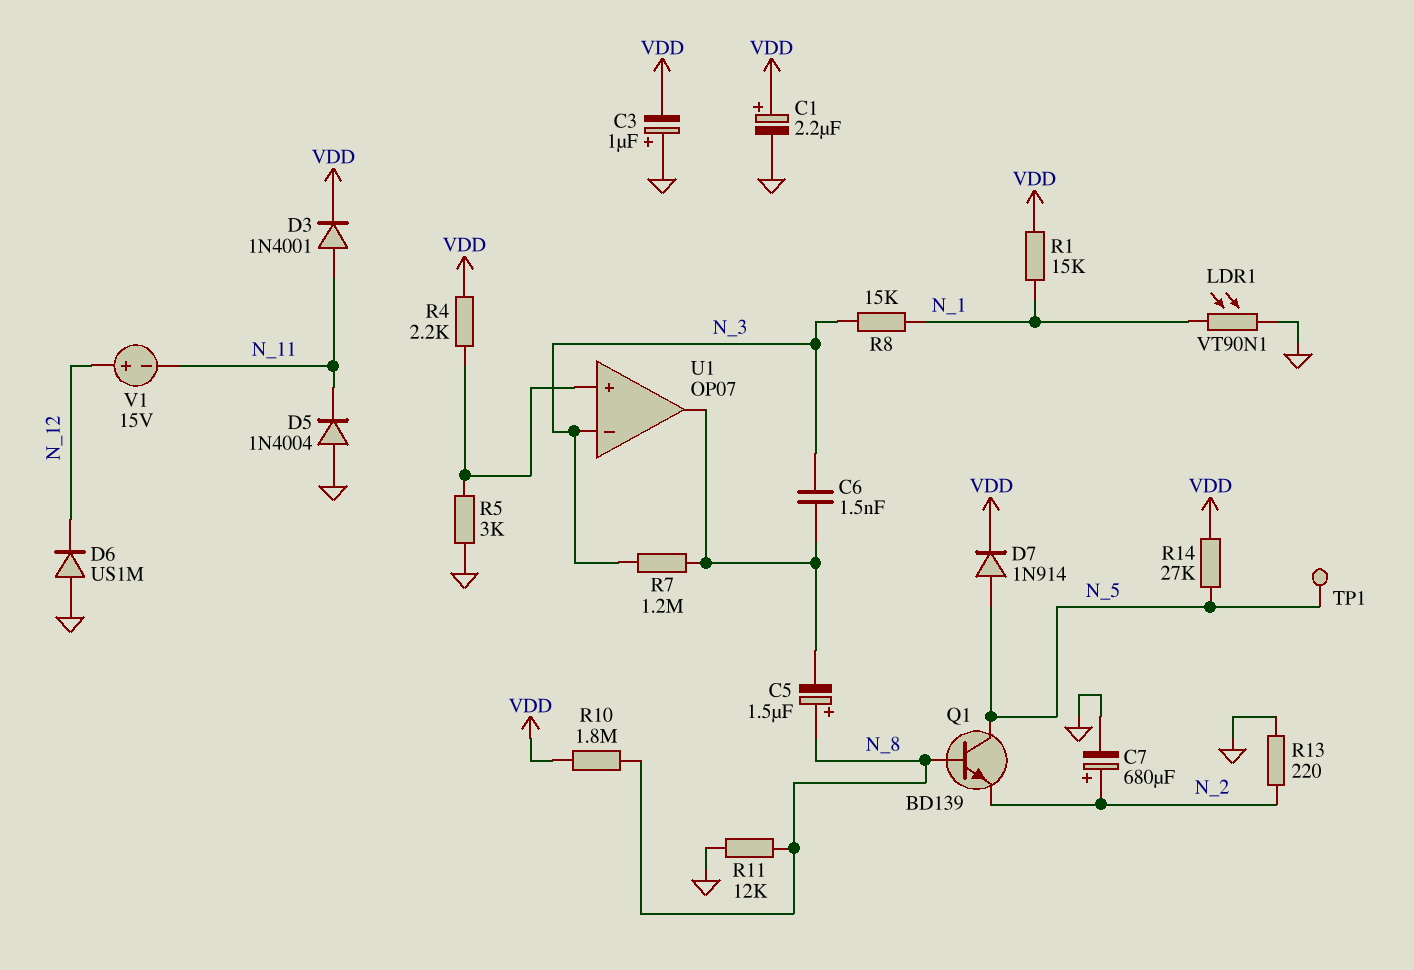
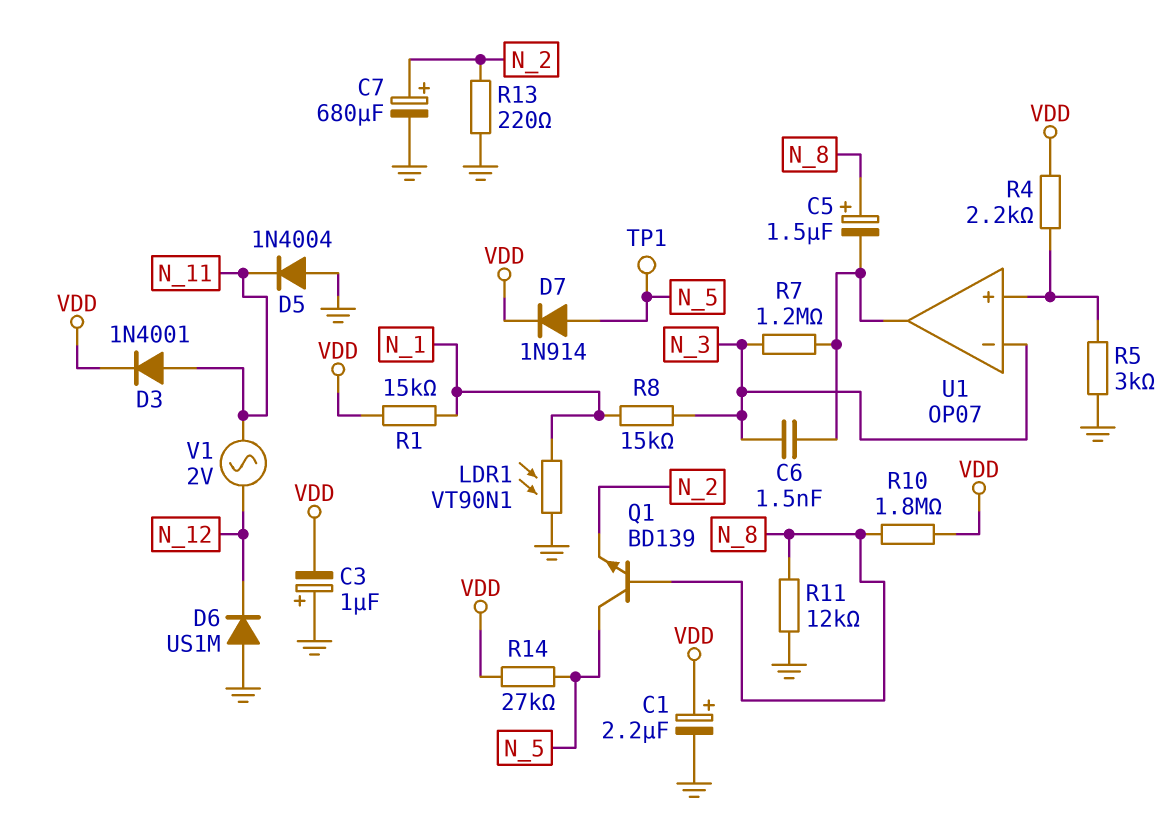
V1: 15V (plus N_12, minus N_11) -> AC 2V (N_11, N_12)

